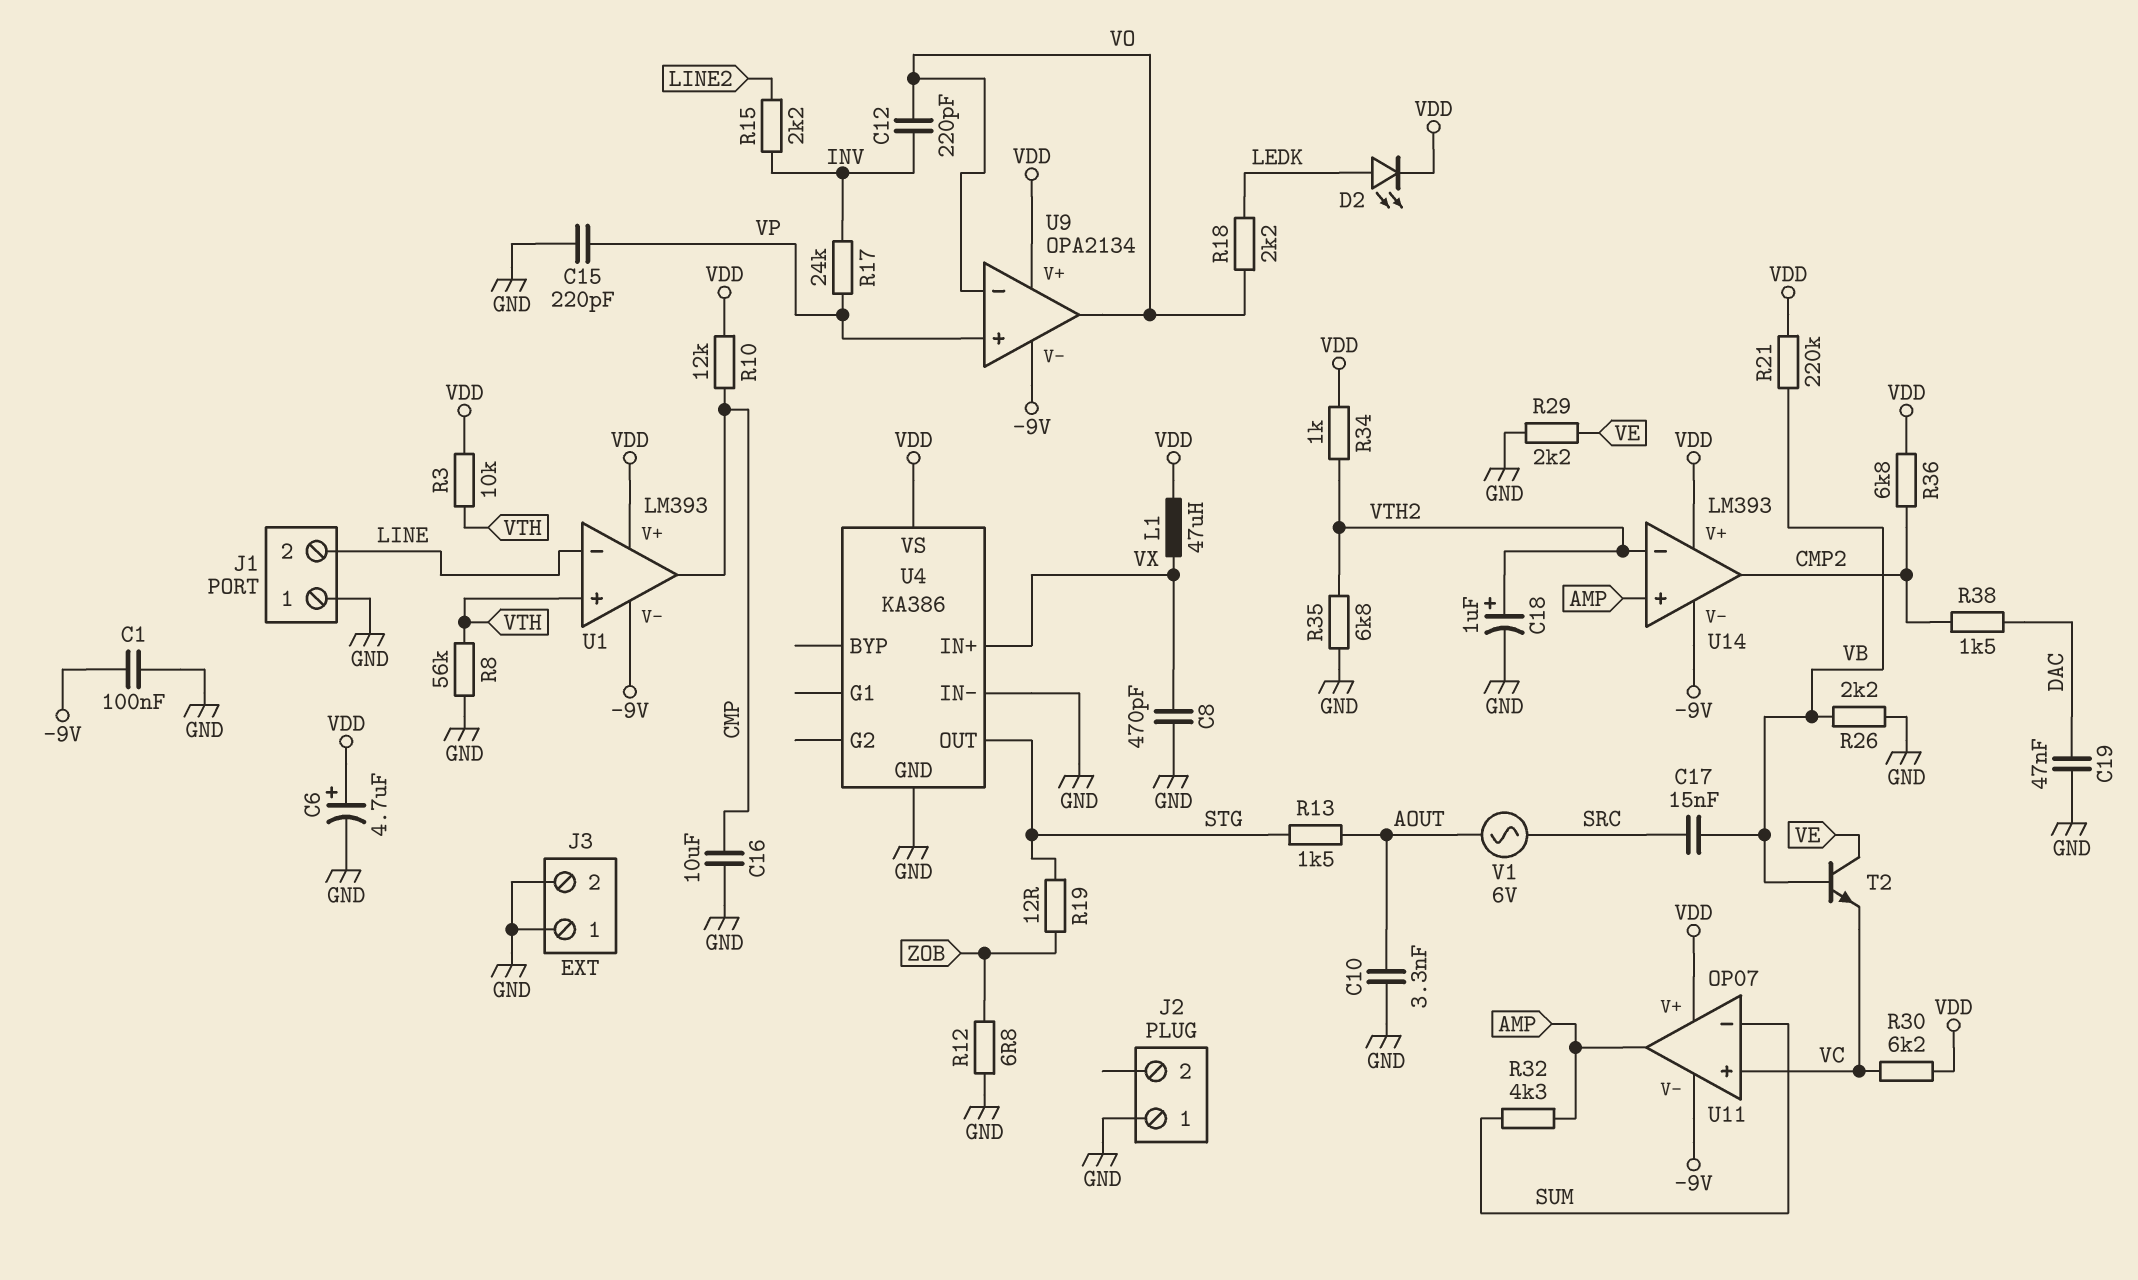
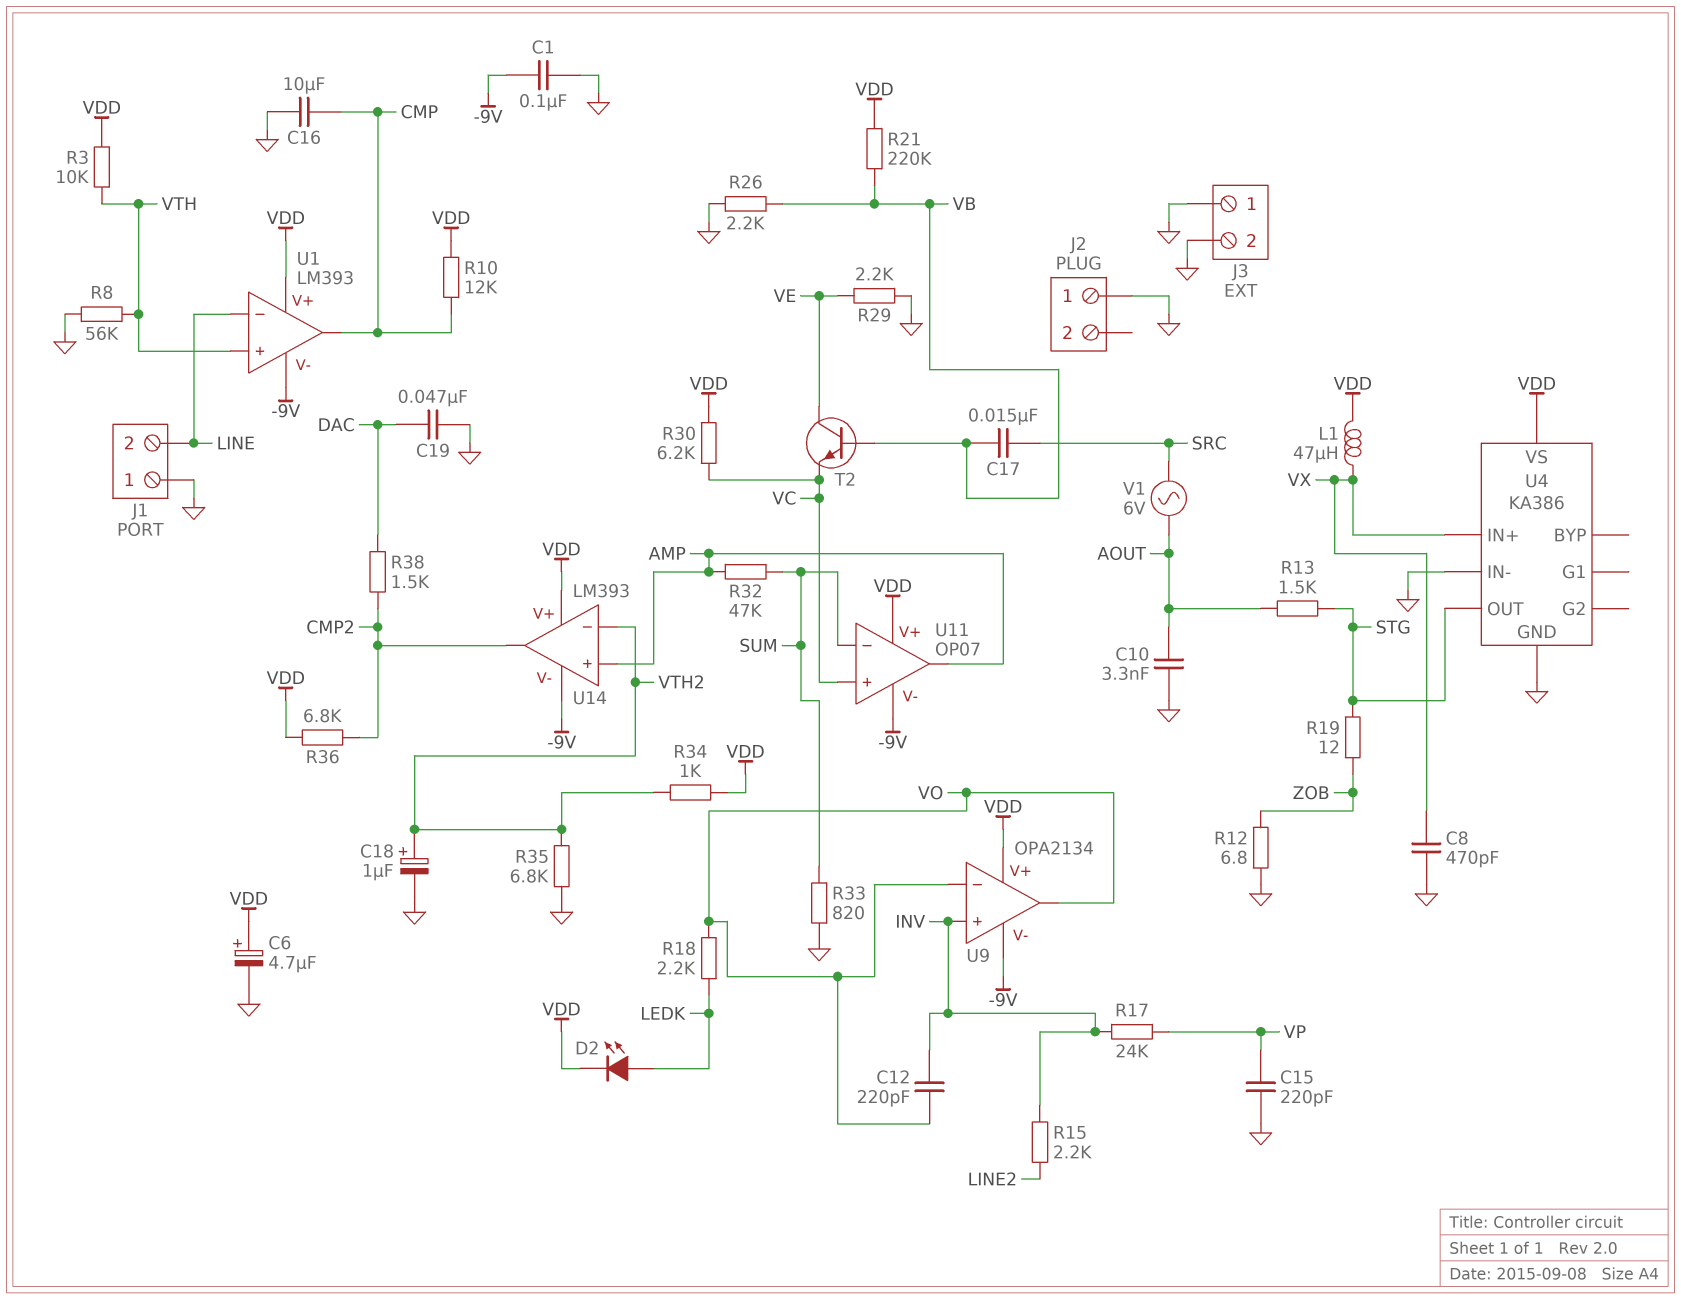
R32: 4.3k (AMP, SUM) -> 47k (AMP, SUM)
R33: none -> 820 (GND, SUM)
U9 pin in+: VP -> INV

